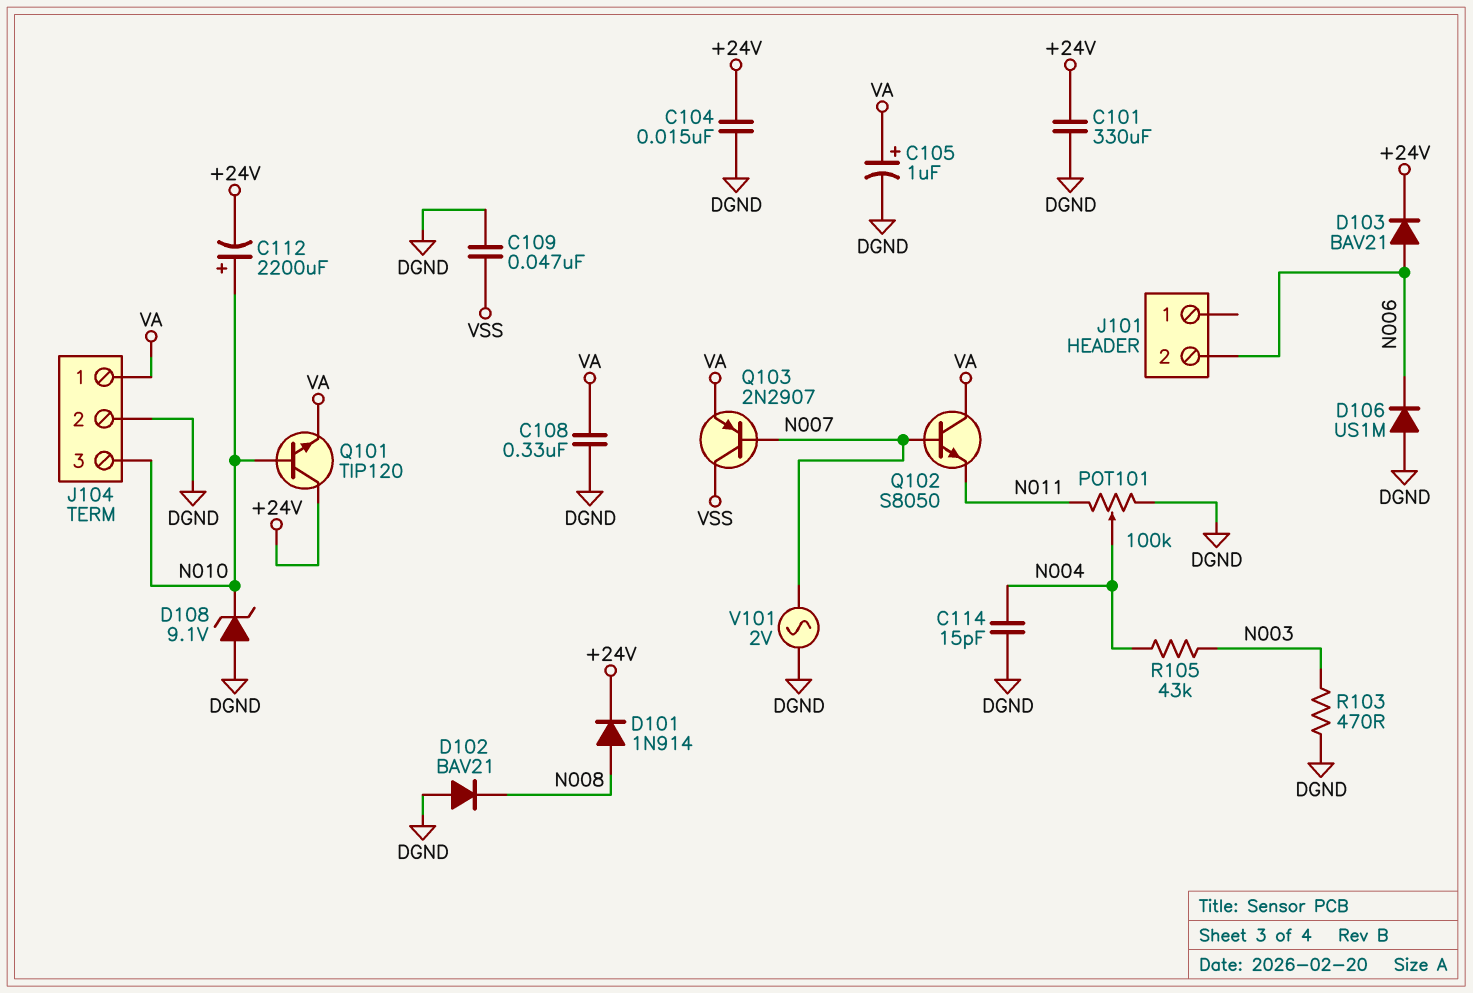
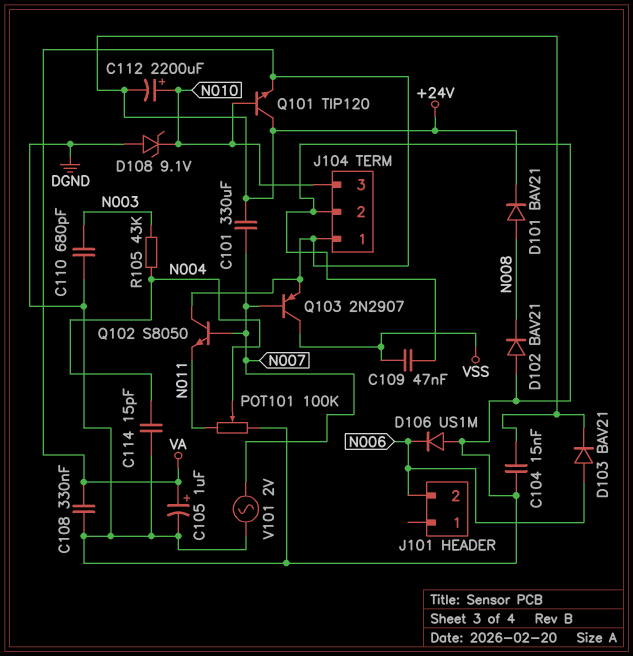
C101: 330uF (+24V, DGND) -> 330uF (+24V, N007)
C110: none -> 680pF (DGND, N003)
D101: diode 1N914 (A N008, K +24V) -> diode BAV21 (A N008, K +24V)
R103: 470 (DGND, N003) -> none

